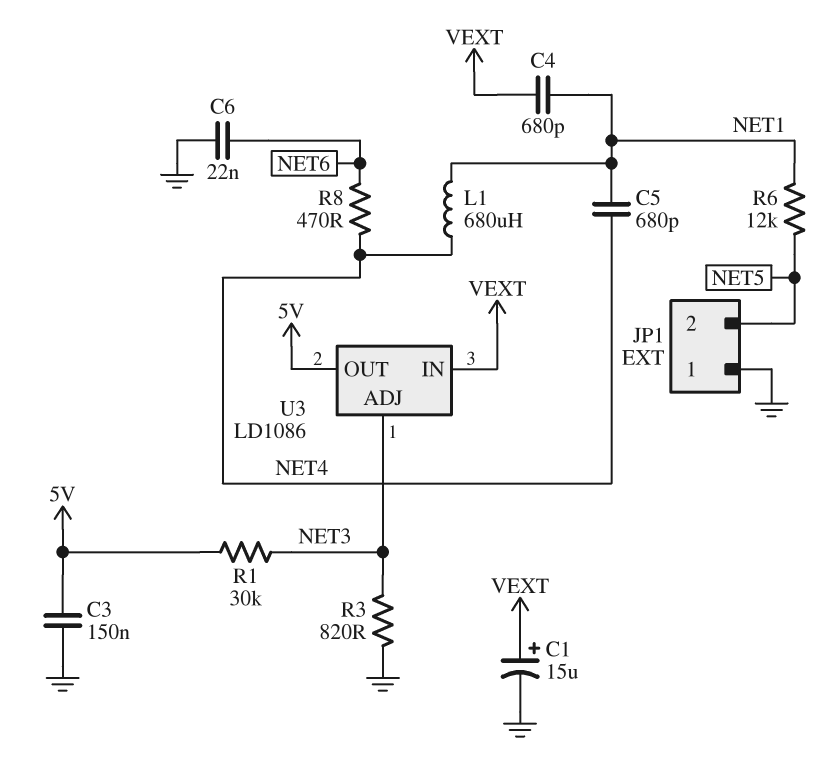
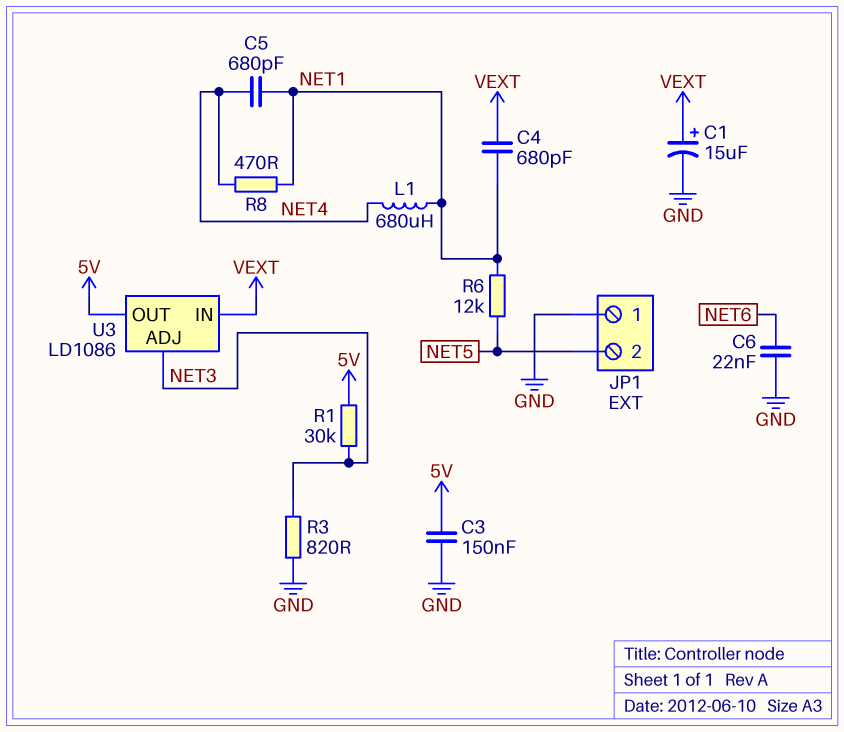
R8: 470 (NET4, NET6) -> 470 (NET1, NET4)

